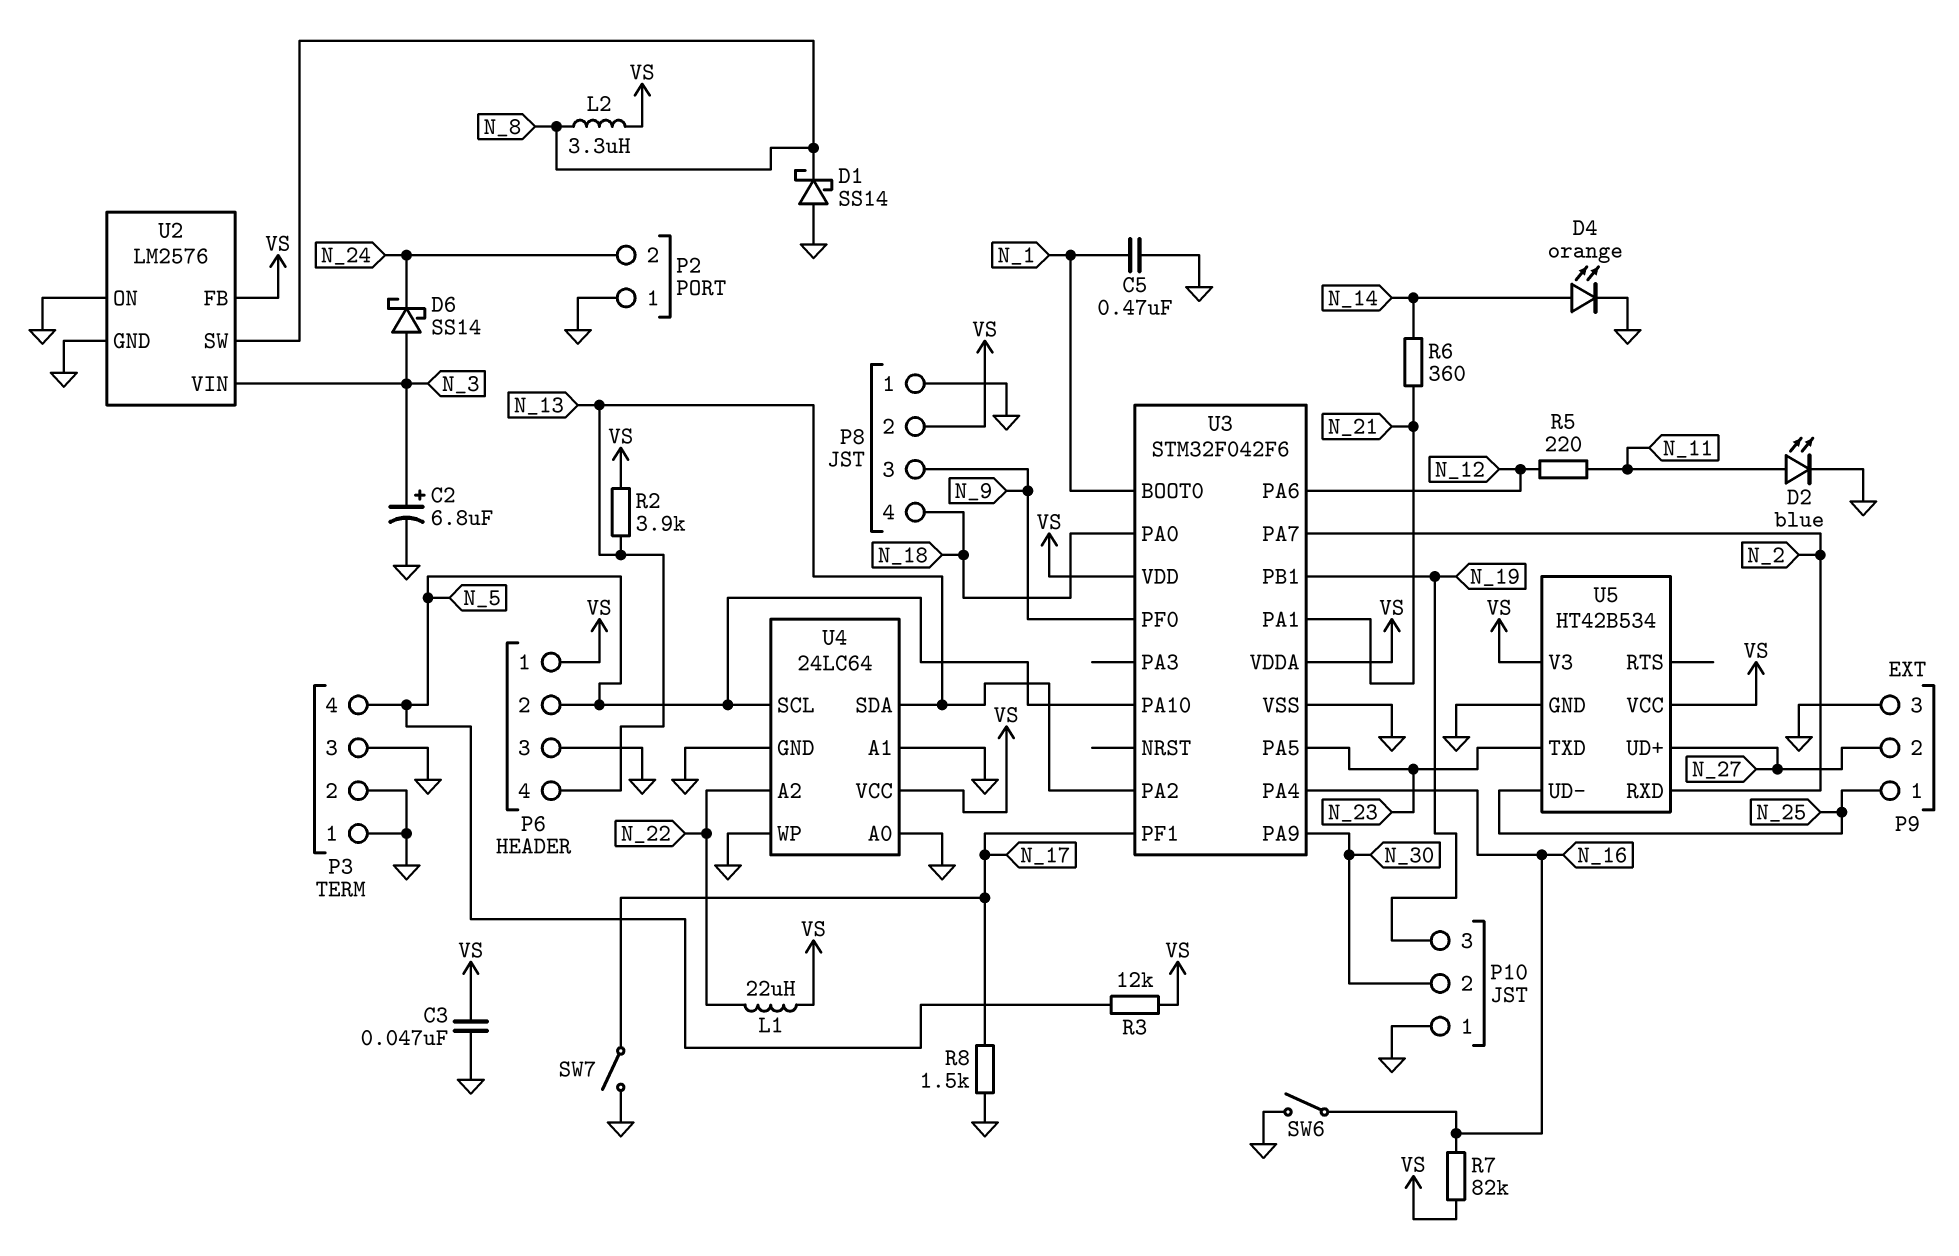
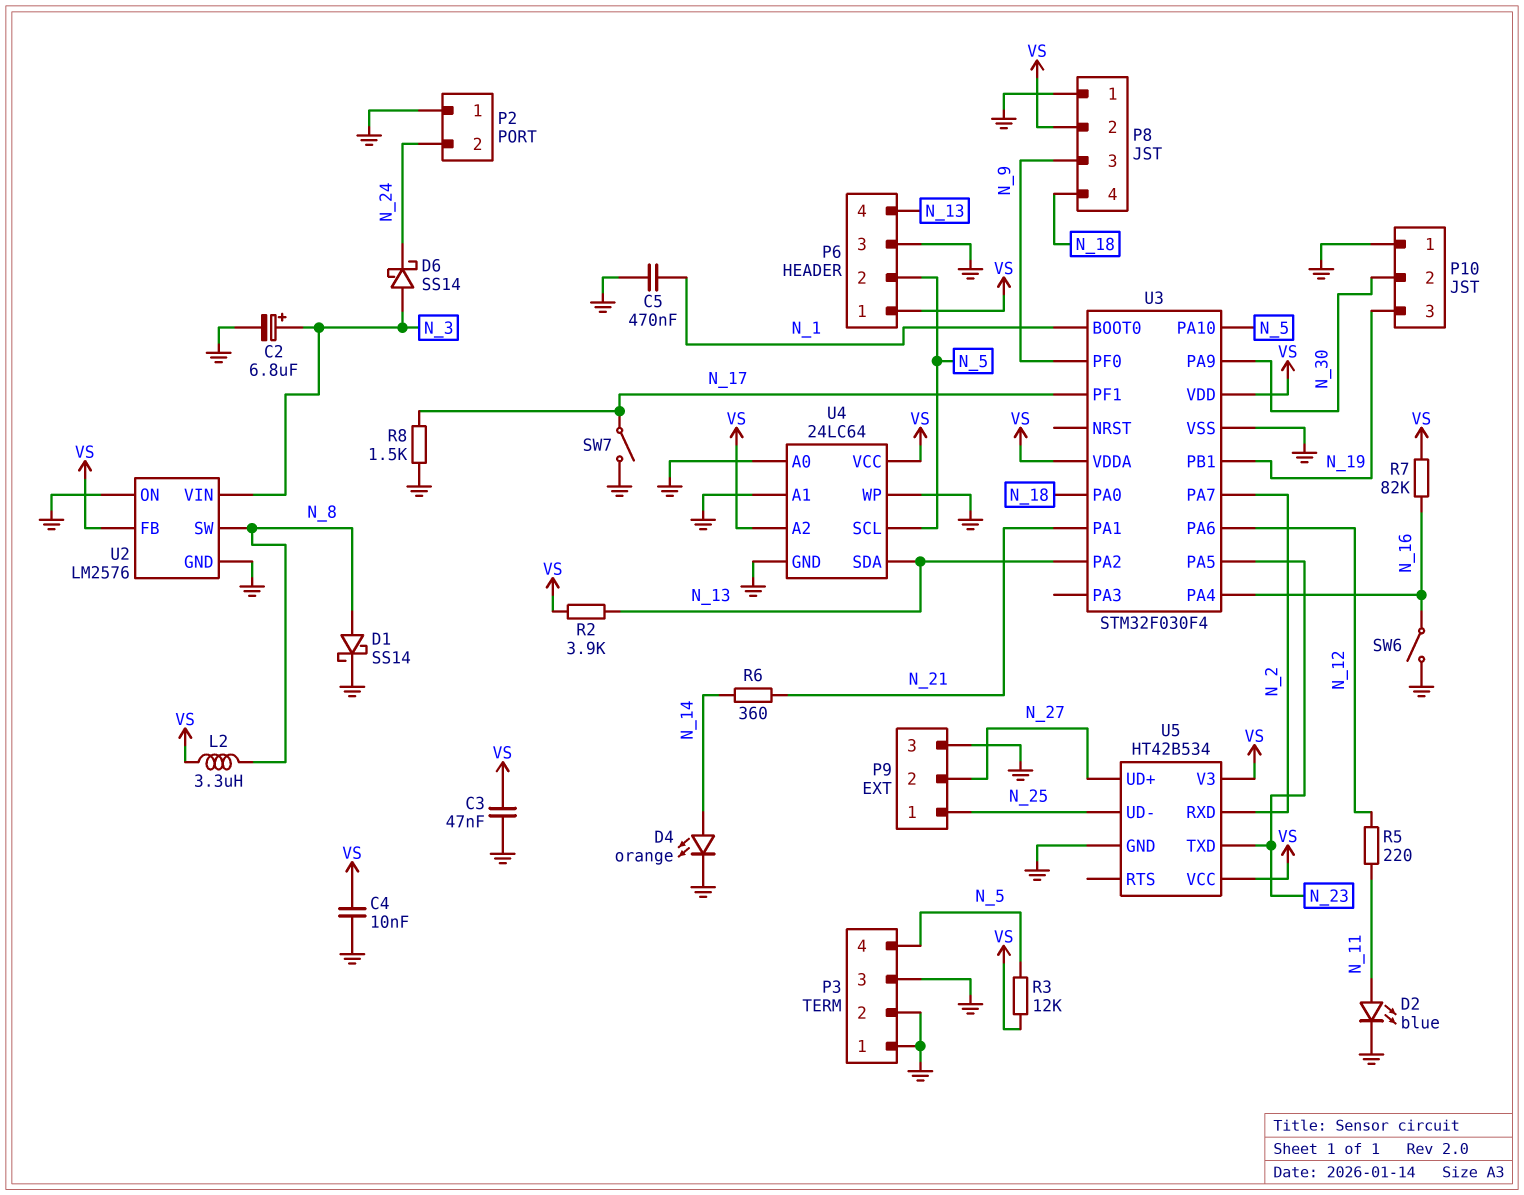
C4: none -> 10nF (GND, VS)
D1: schottky SS14 (A GND, K N_8) -> schottky SS14 (A N_8, K GND)
L1: 22uH (N_22, VS) -> none
U3: STM32F042F6 -> STM32F030F4
U4 pin A2: N_22 -> VS

